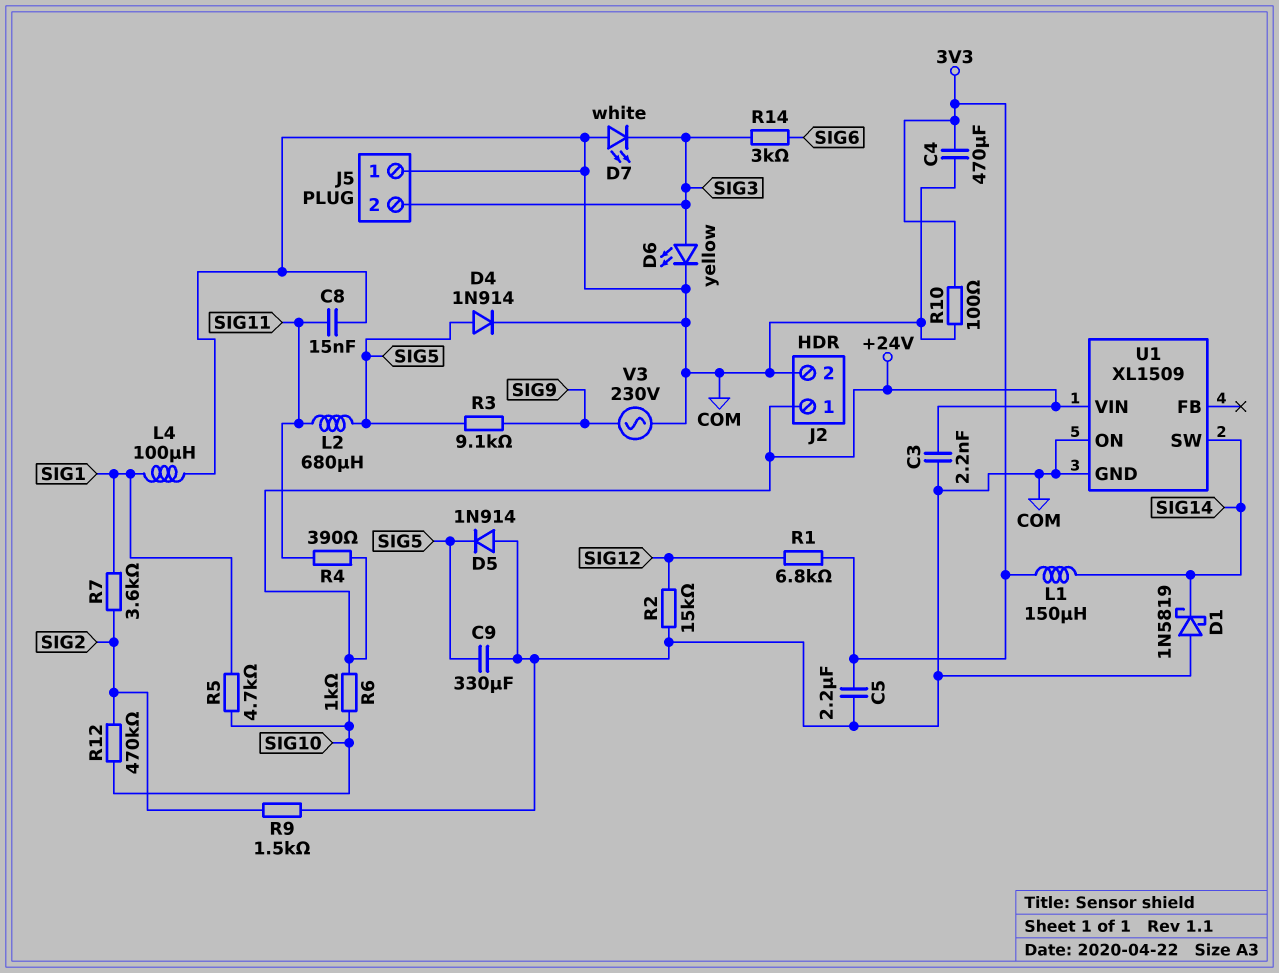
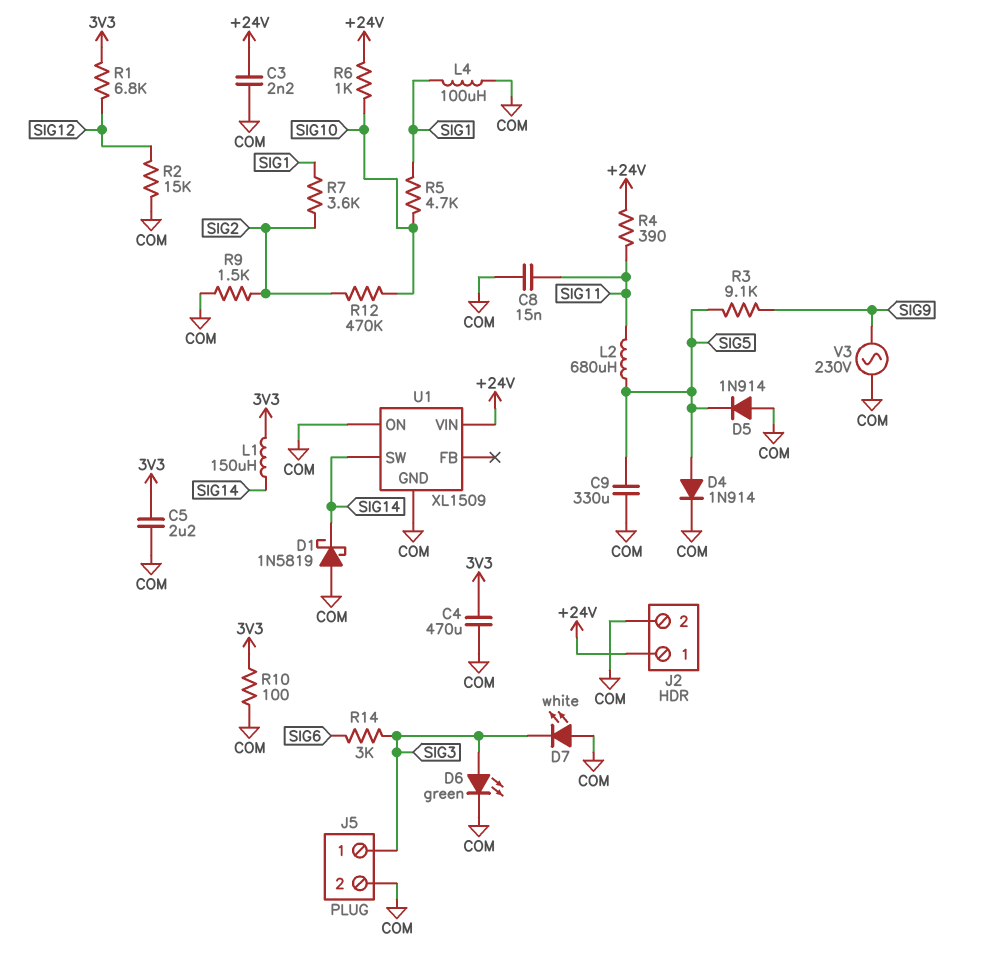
D6: LED yellow (A SIG3, K COM) -> LED green (A SIG3, K COM)
J5 pin 1: COM -> SIG3
J5 pin 2: SIG3 -> COM

